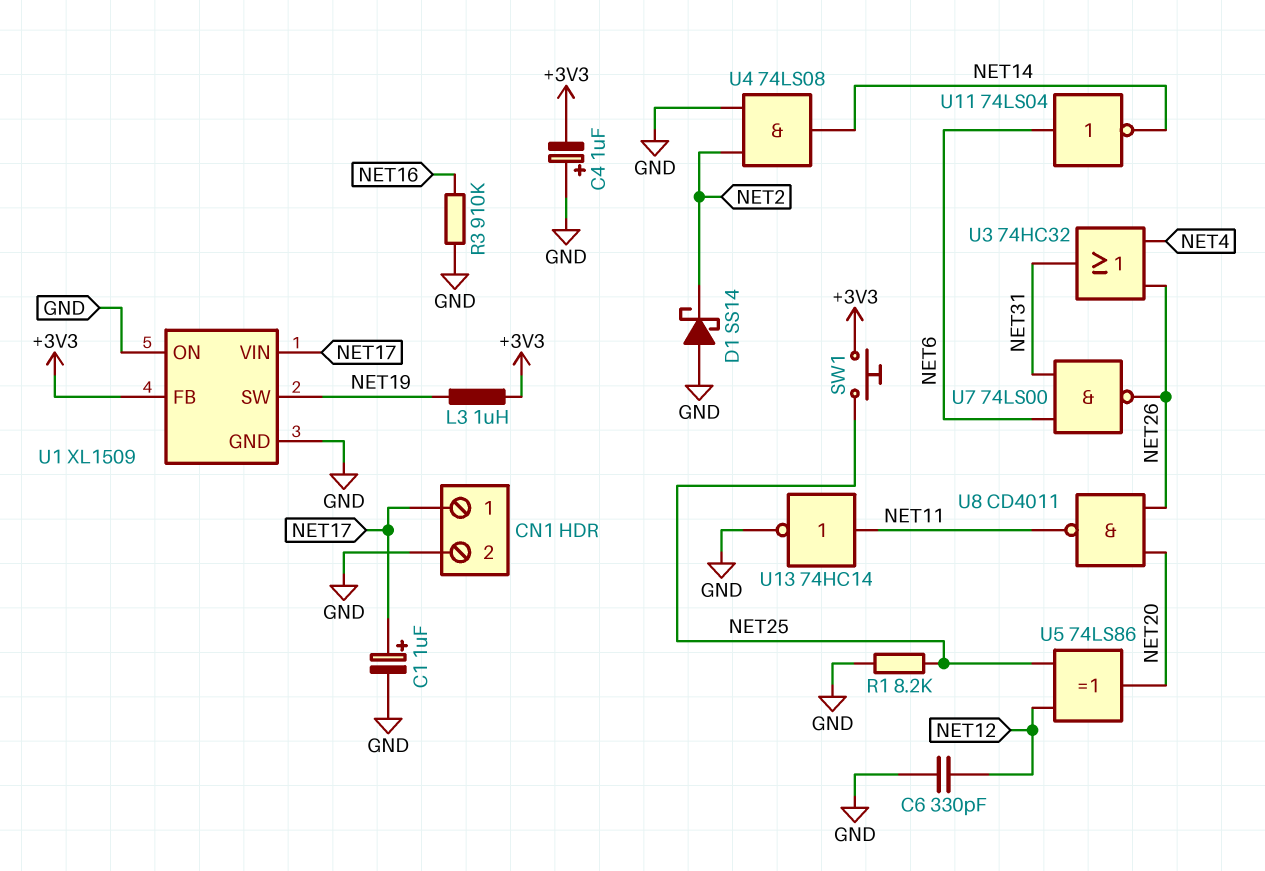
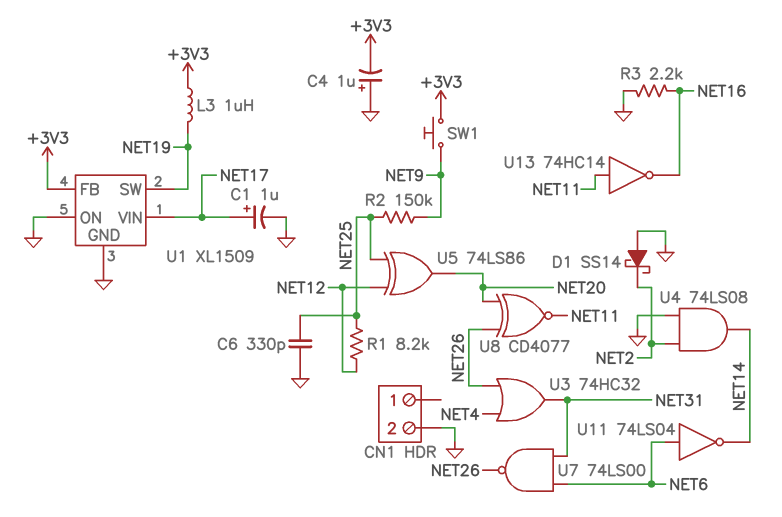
C6: 330pF (GND, NET12) -> 330pF (GND, NET25)
CN1 pin 1: NET17 -> none
R1: 8.2k (GND, NET25) -> 8.2k (NET12, NET25)
R2: none -> 150k (NET9, NET25)
R3: 910k (GND, NET16) -> 2.2k (GND, NET16)
SW1: button (+3V3, NET25) -> button (+3V3, NET9)
U8: NAND CD4011 (in NET20, in NET26, out NET11) -> XNOR CD4077 (in NET20, in NET26, out NET11)
U13: NOT 74HC14 (in NET11, out GND) -> NOT 74HC14 (in NET11, out NET16)

